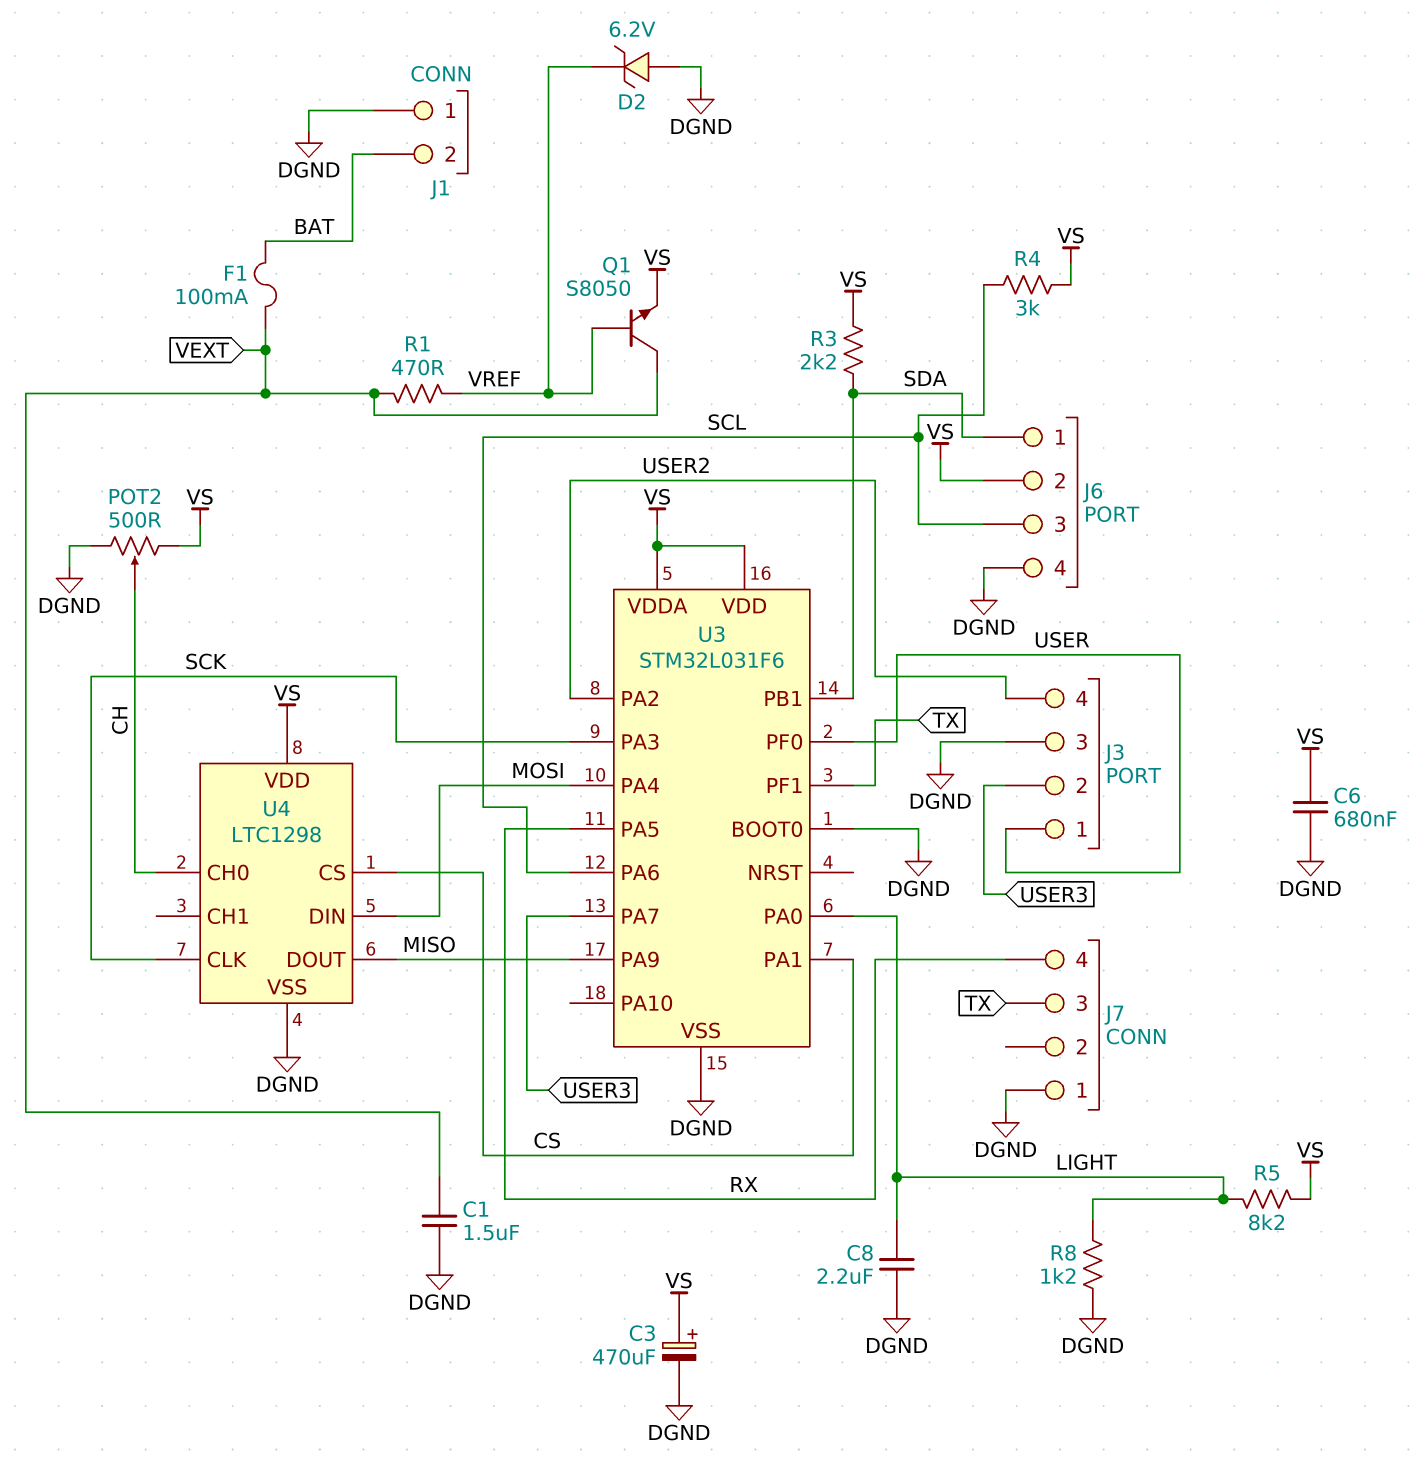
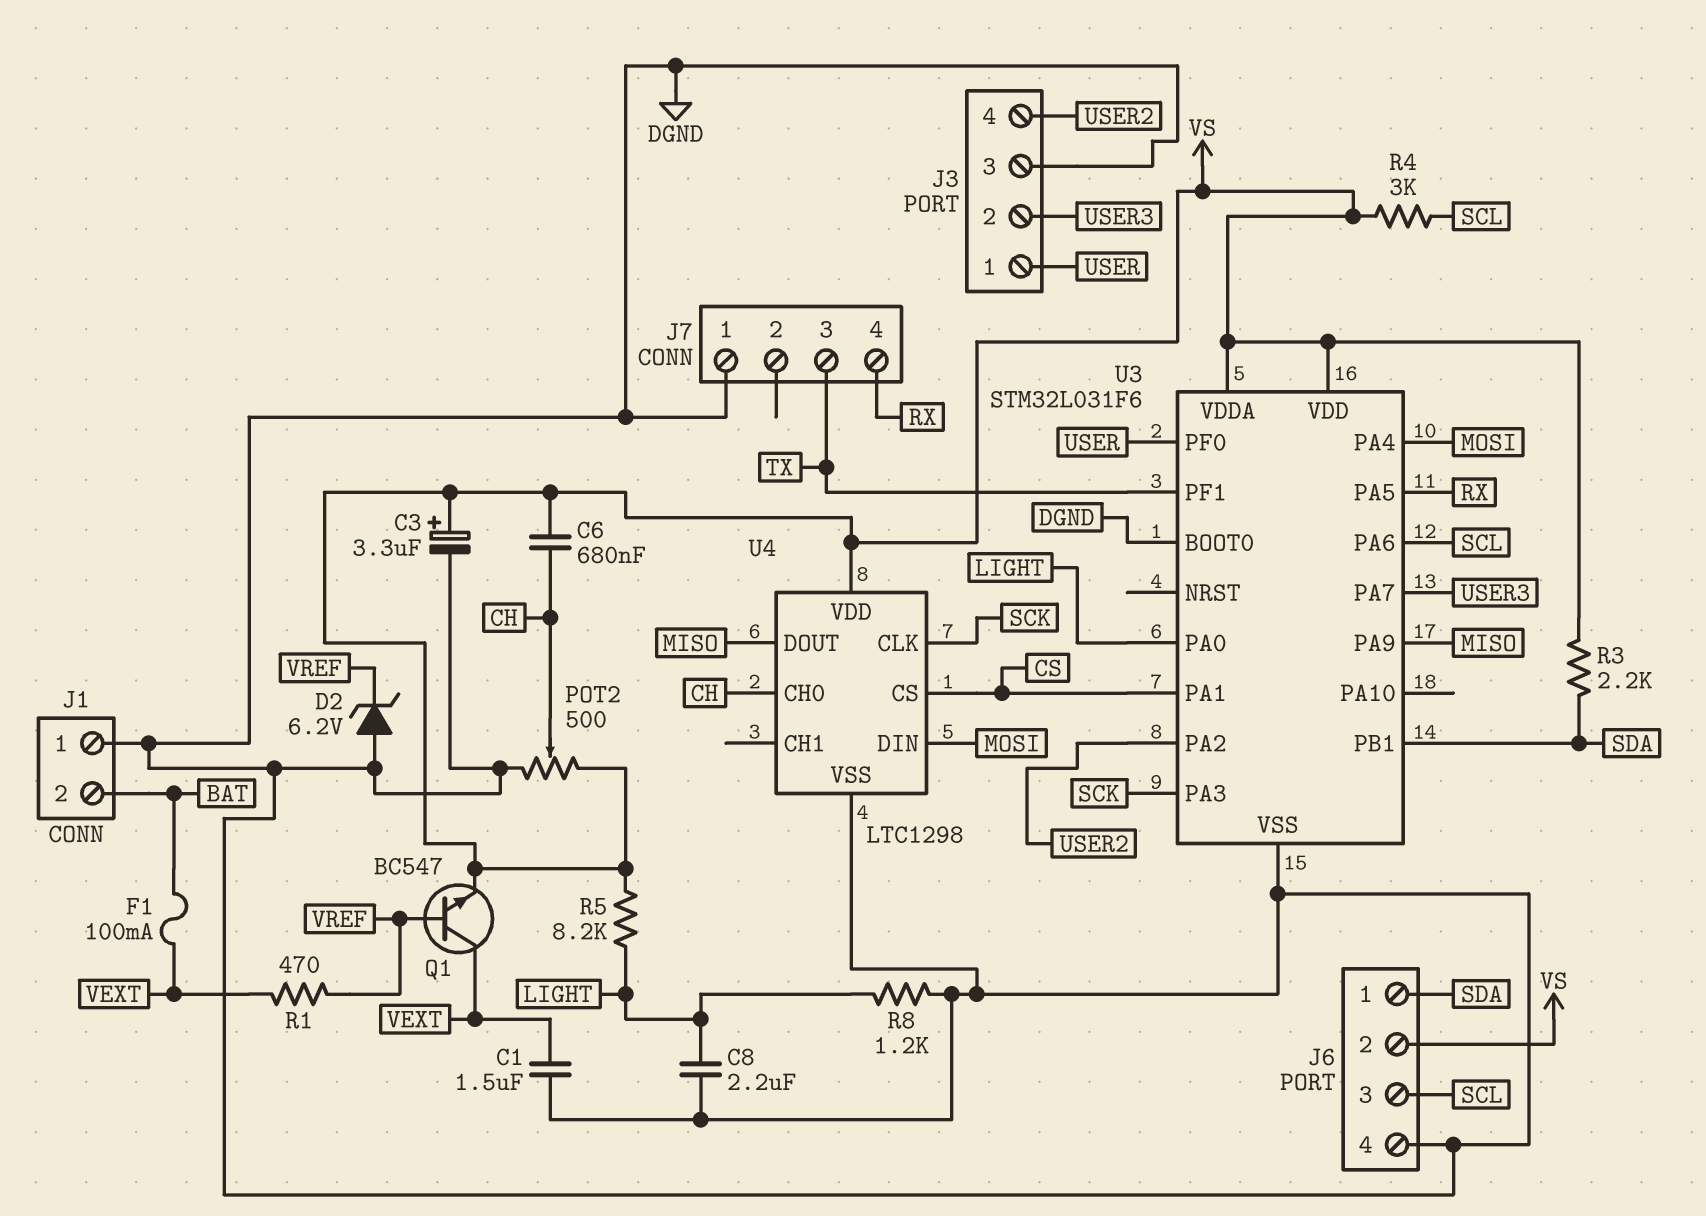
C3: 470uF (plus VS, minus DGND) -> 3.3uF (plus VS, minus DGND)
C6: 680nF (DGND, VS) -> 680nF (CH, VS)
Q1: NPN S8050 (B VREF, C VEXT, E VS) -> NPN BC547 (B VREF, C VEXT, E VS)

